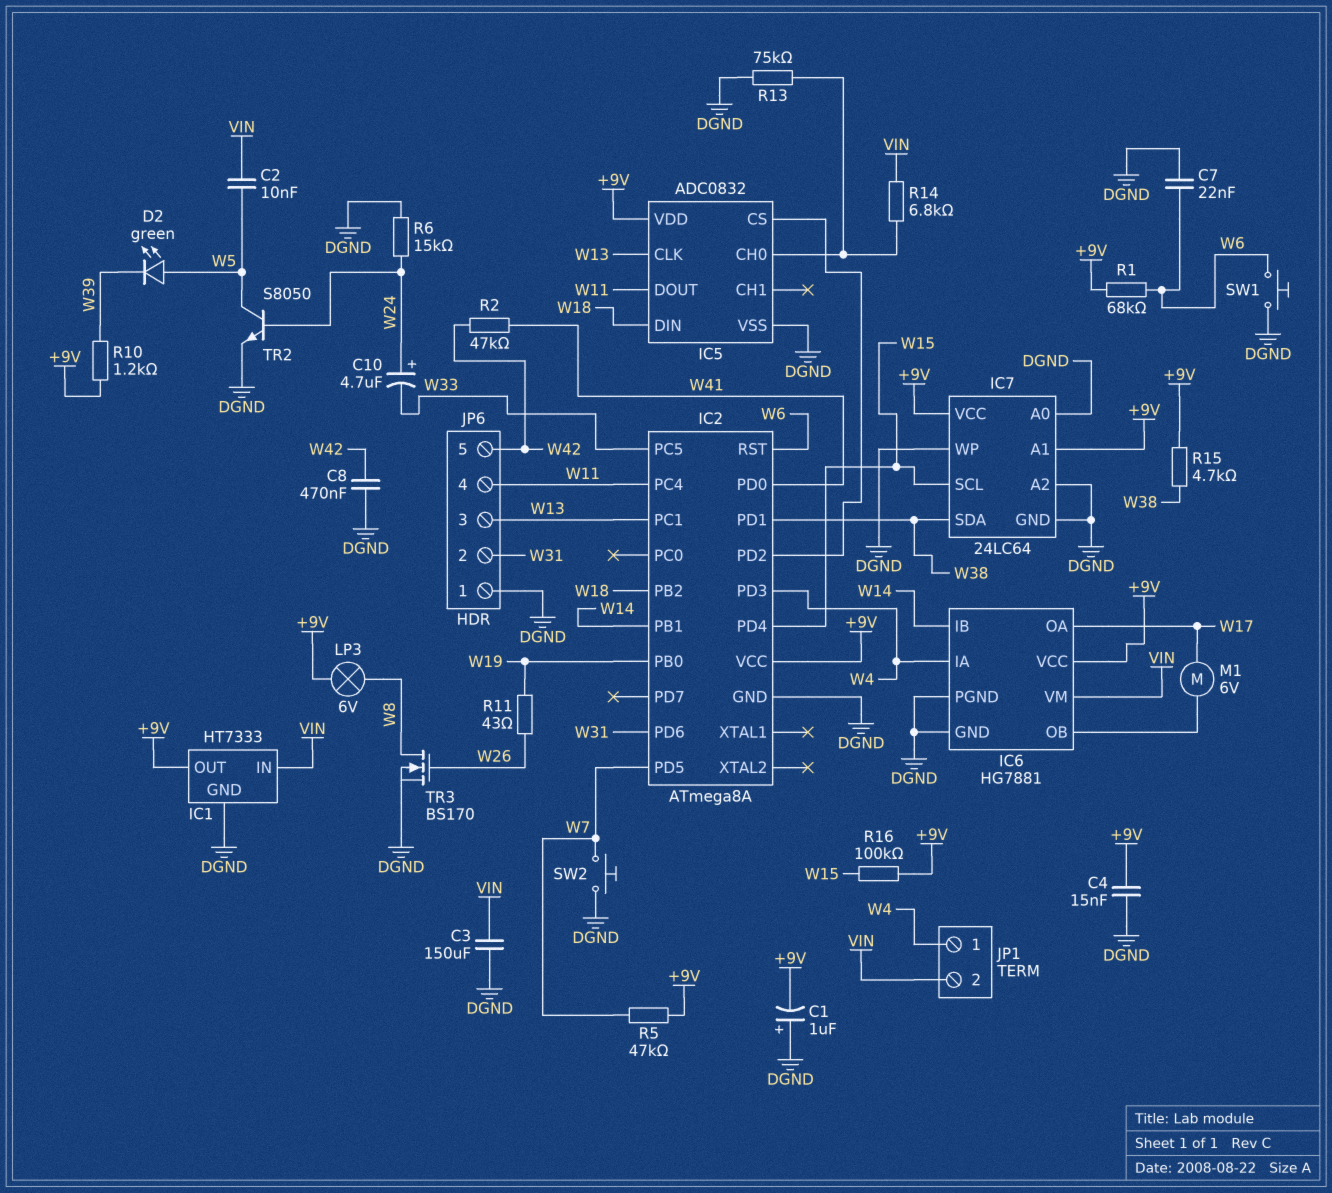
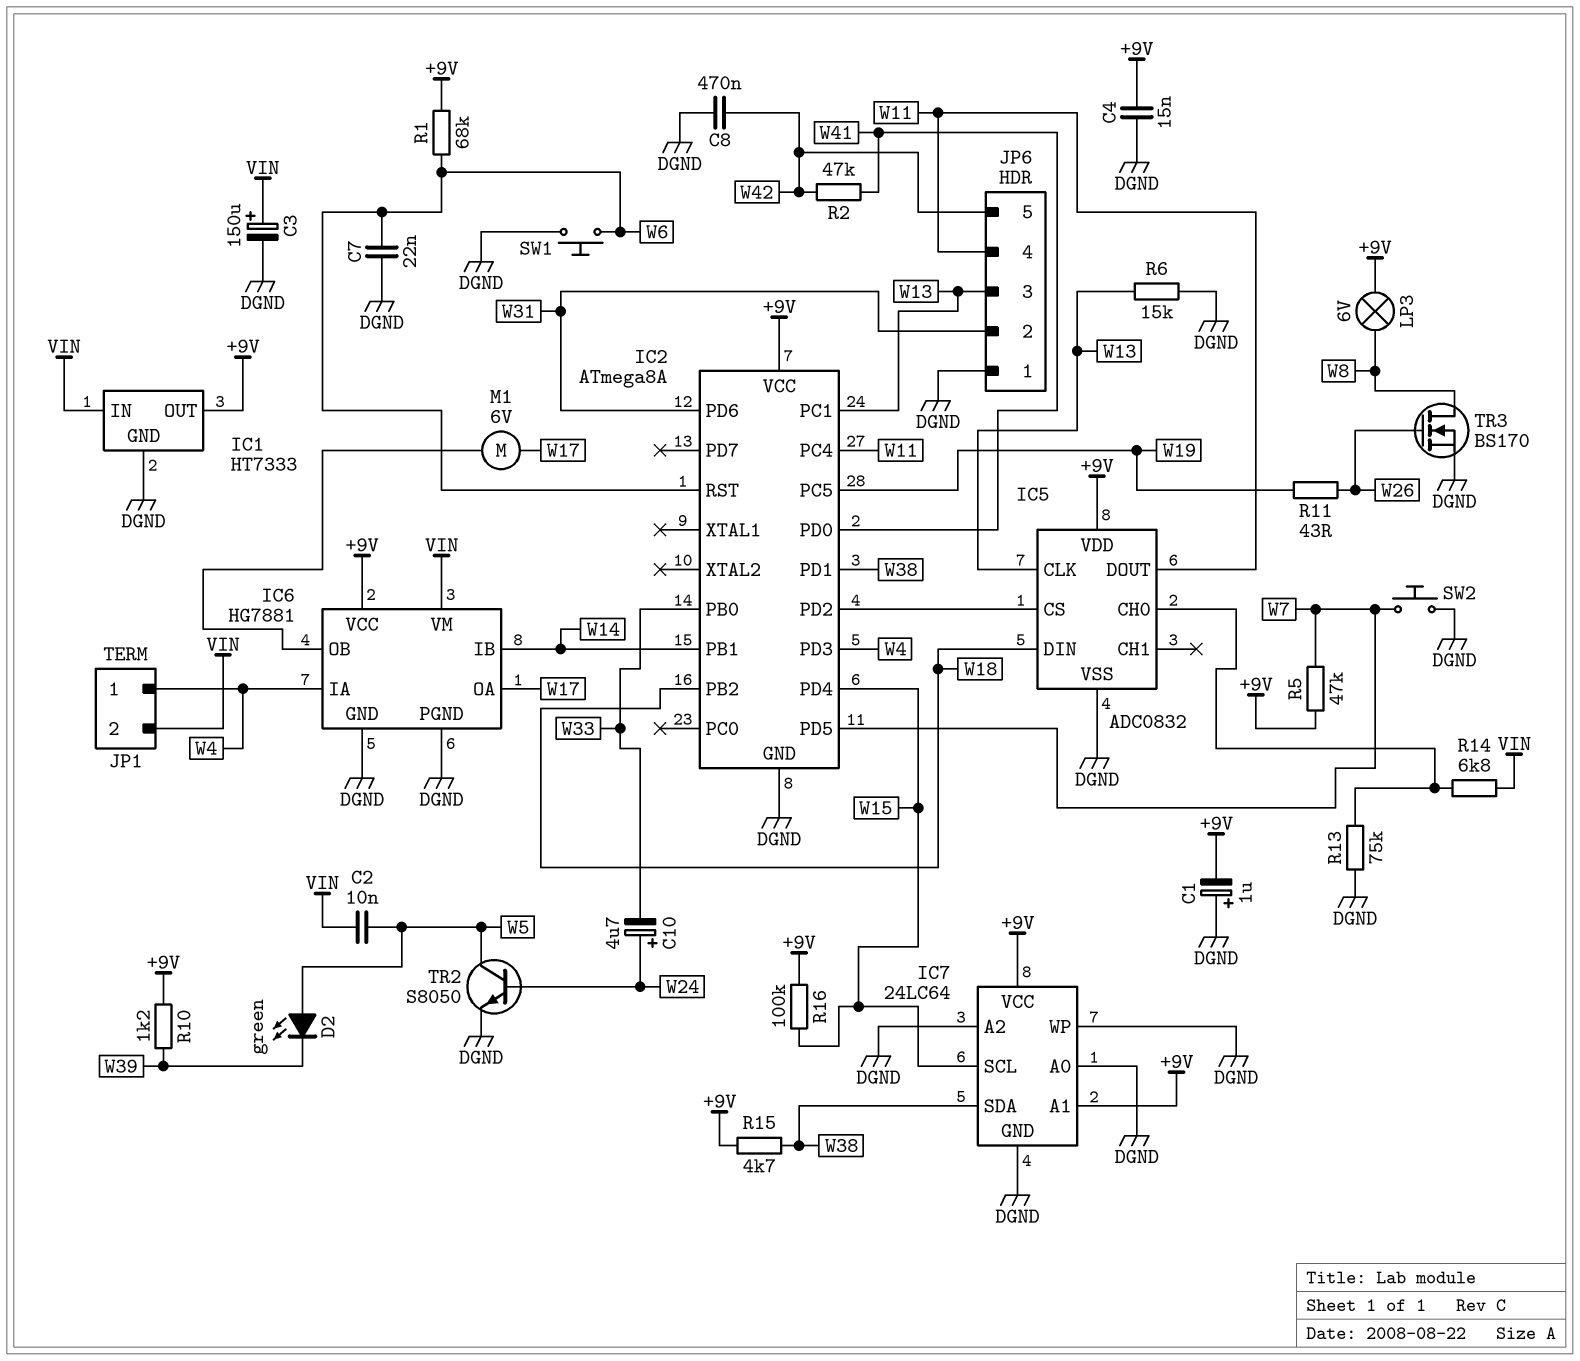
C3: 150uF (DGND, VIN) -> 150uF (plus VIN, minus DGND)
IC2 pin PB0: W19 -> W33
IC2 pin PC5: W33 -> W19
R6: 15k (DGND, W24) -> 15k (DGND, W13)

